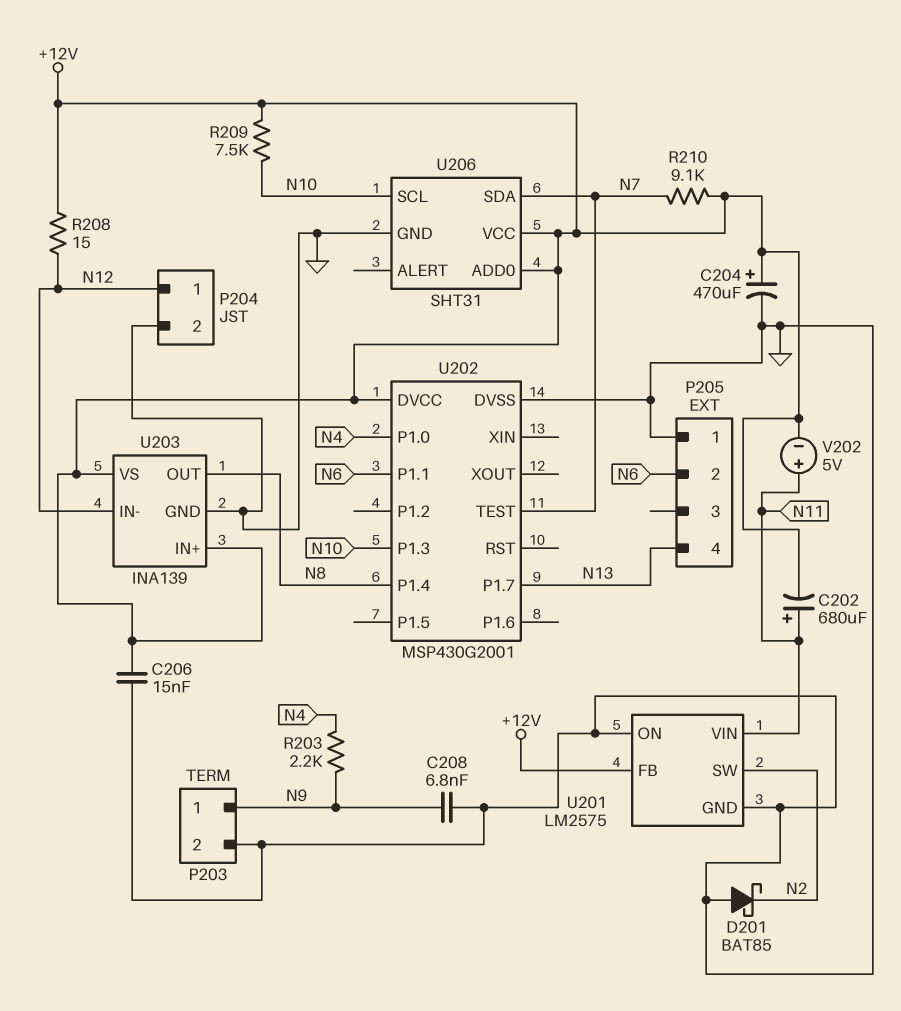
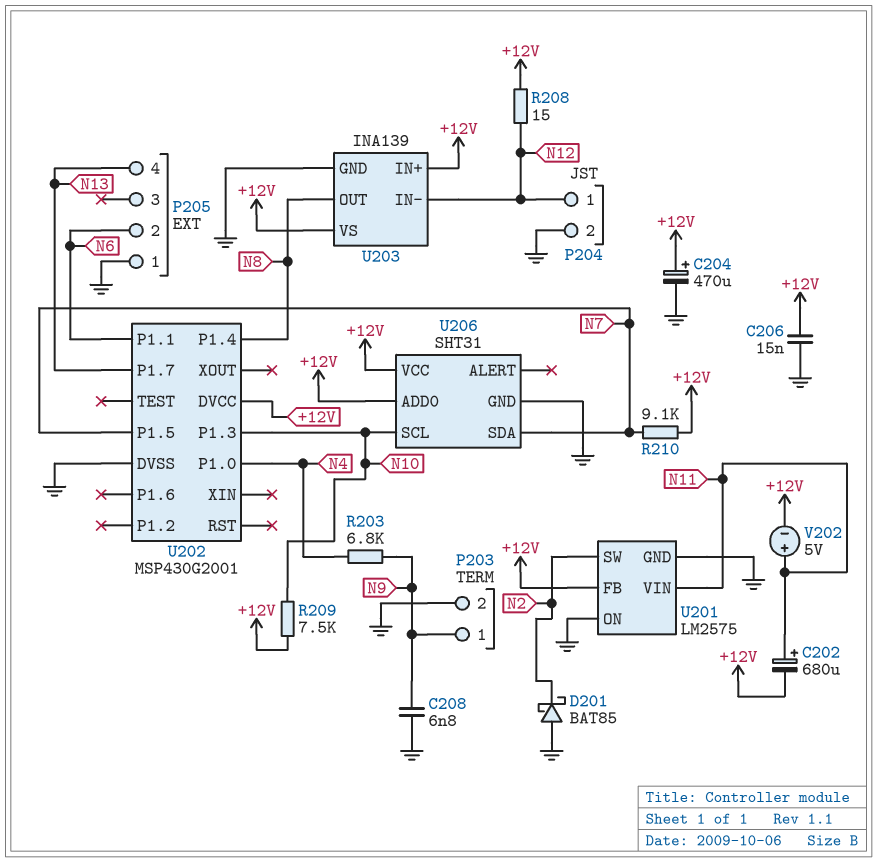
R203: 2.2k (N4, N9) -> 6.8k (N4, N9)
U202 pin P1.5: none -> N7
U202 pin TEST: N7 -> none

